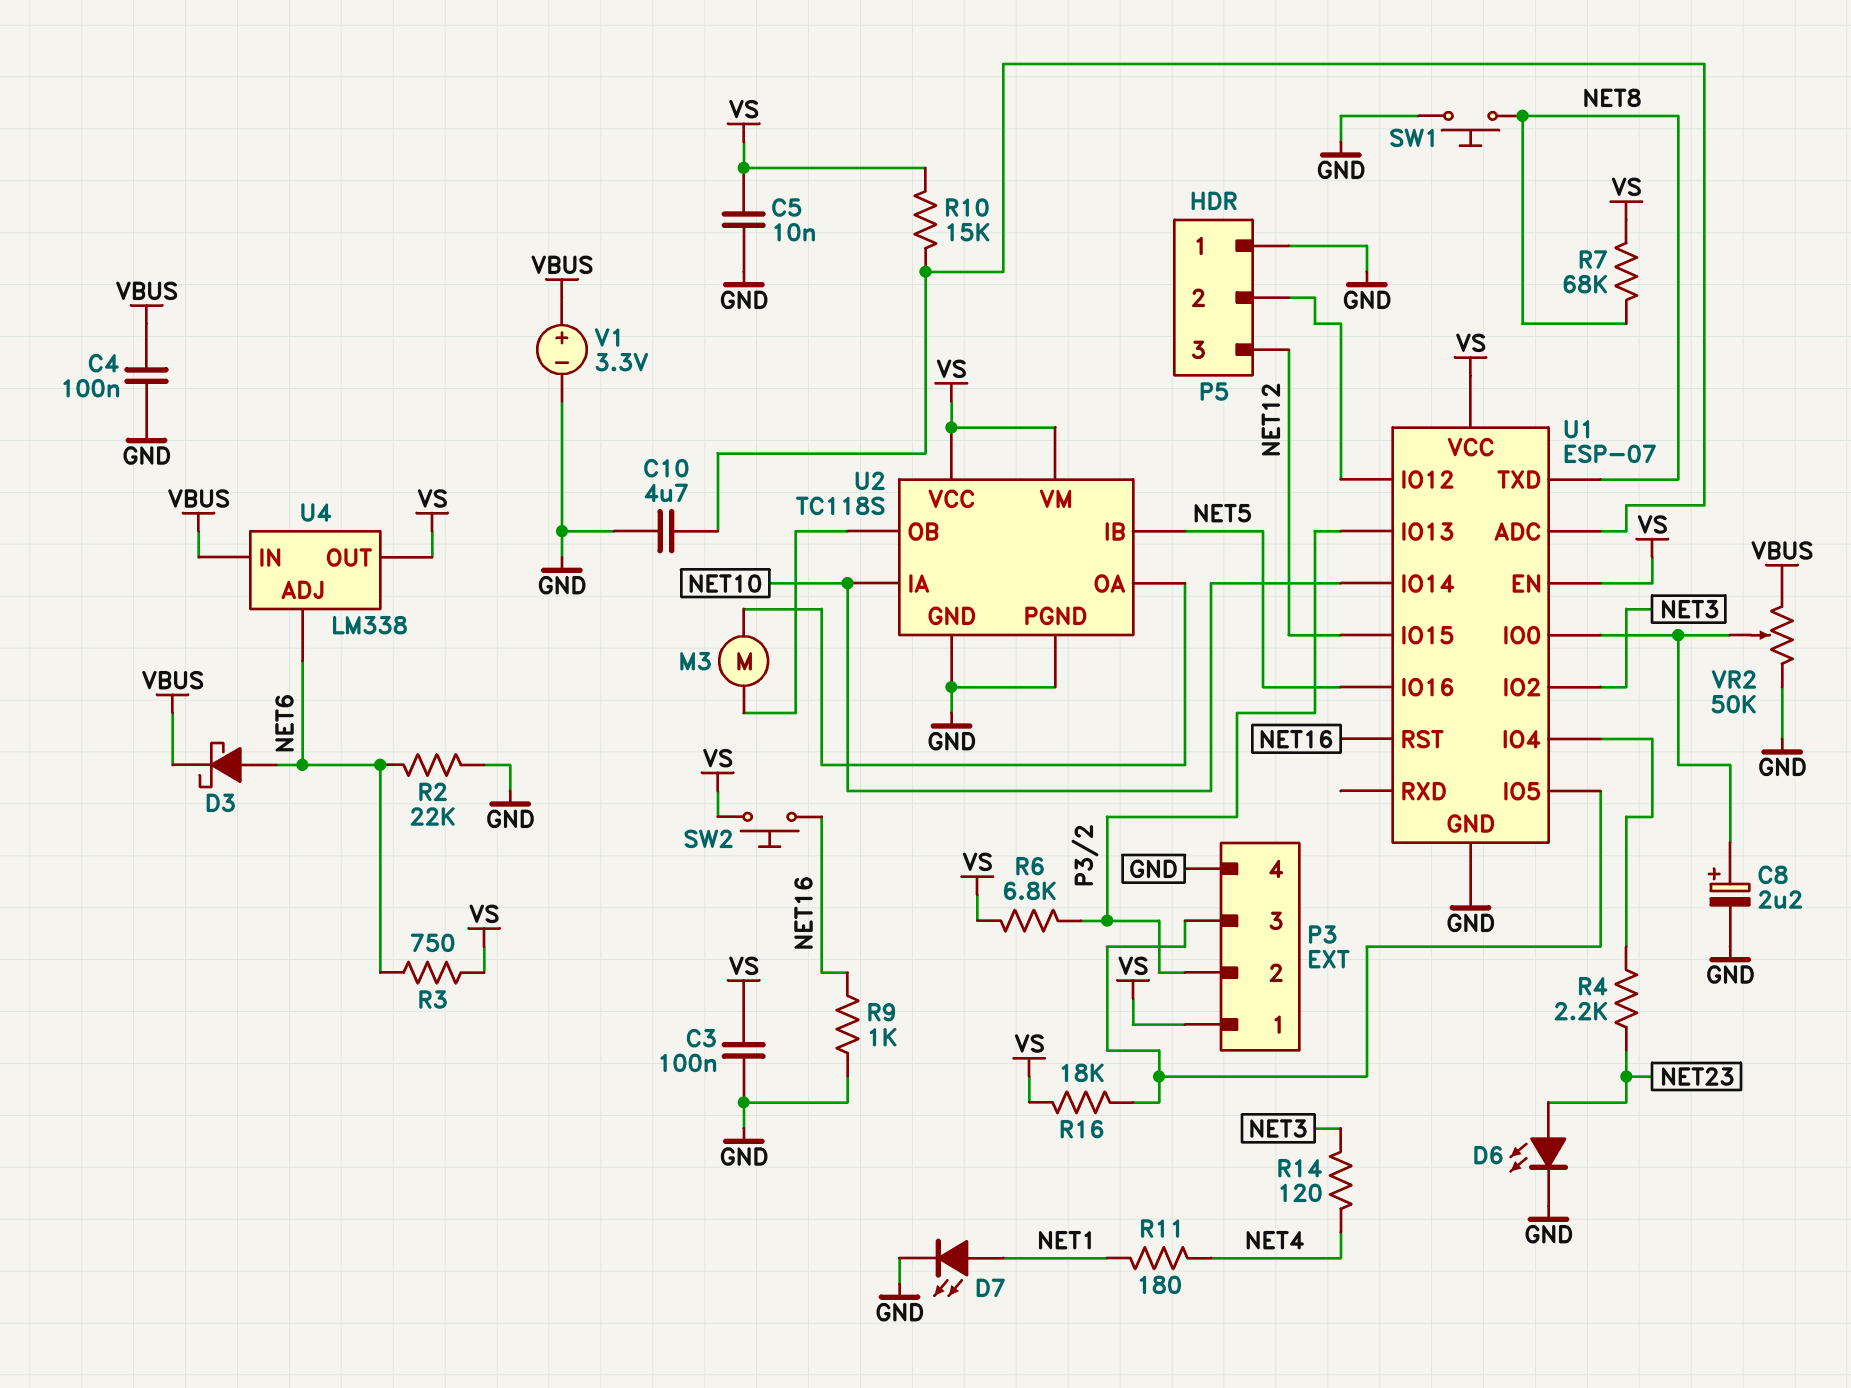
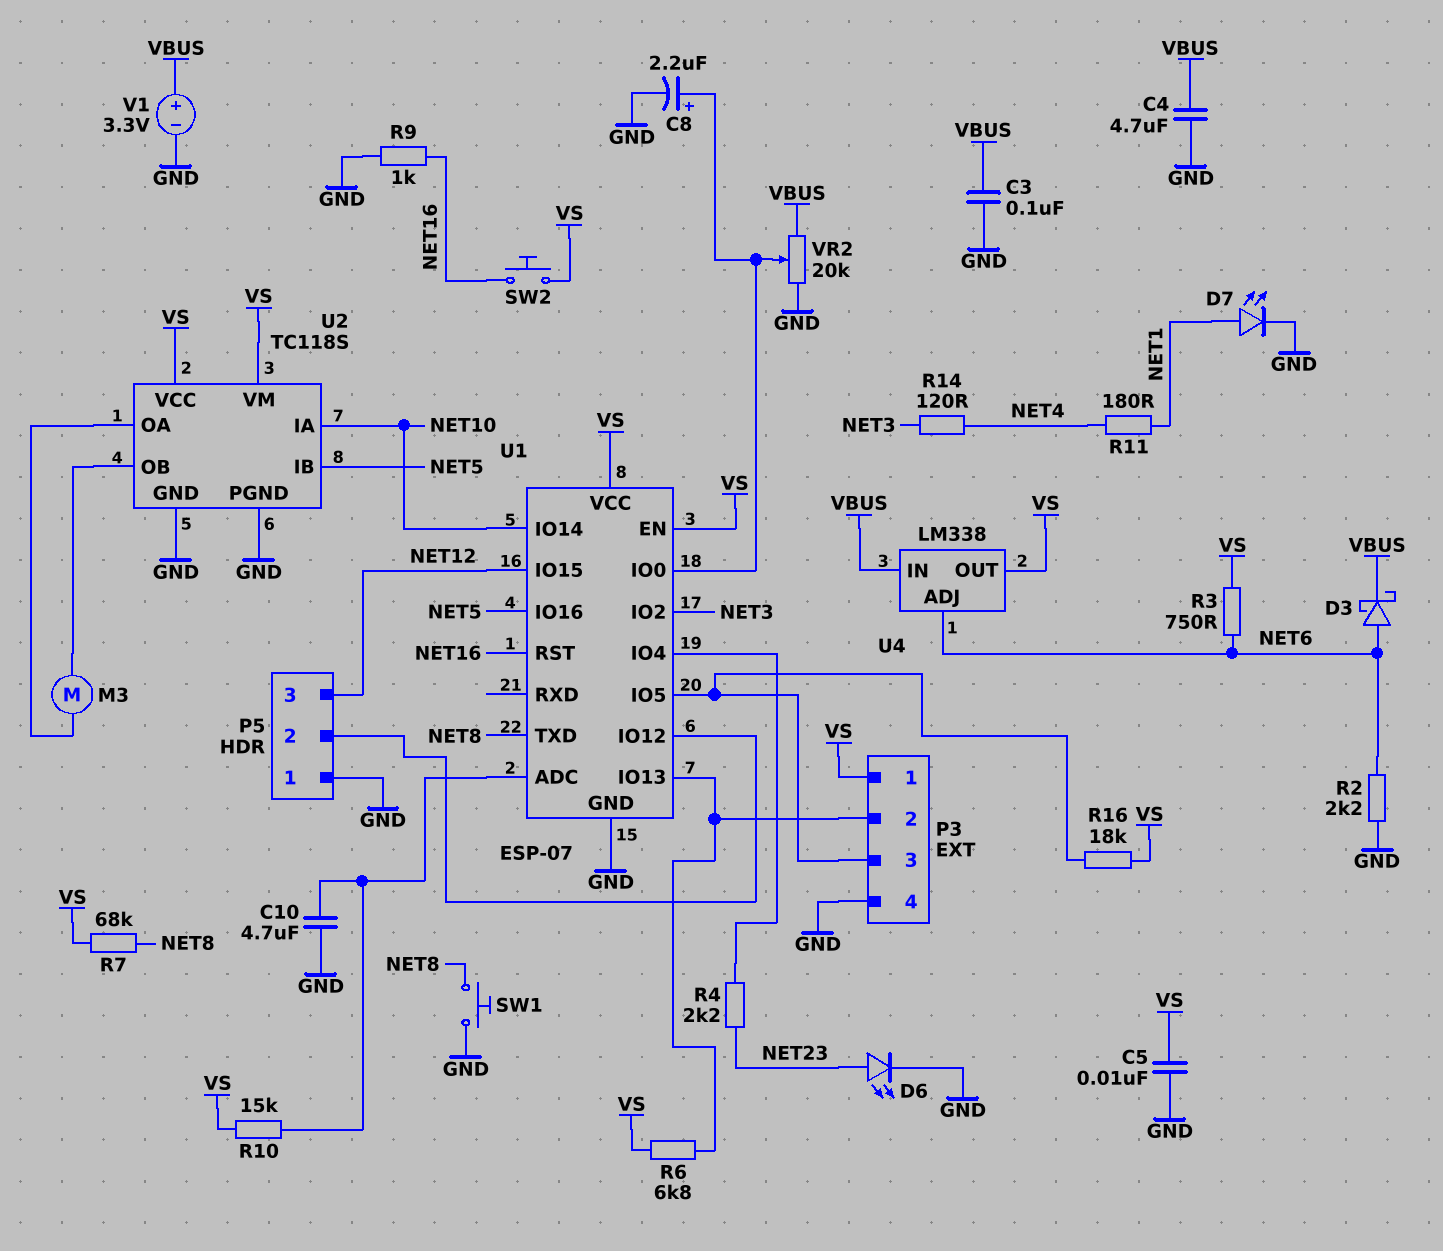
C3: 100nF (GND, VS) -> 100nF (GND, VBUS)
C4: 100nF (GND, VBUS) -> 4.7uF (GND, VBUS)
R2: 22k (GND, NET6) -> 2.2k (GND, NET6)
VR2: 50k (GND, VBUS, wiper U1/IO0) -> 20k (GND, VBUS, wiper U1/IO0)

